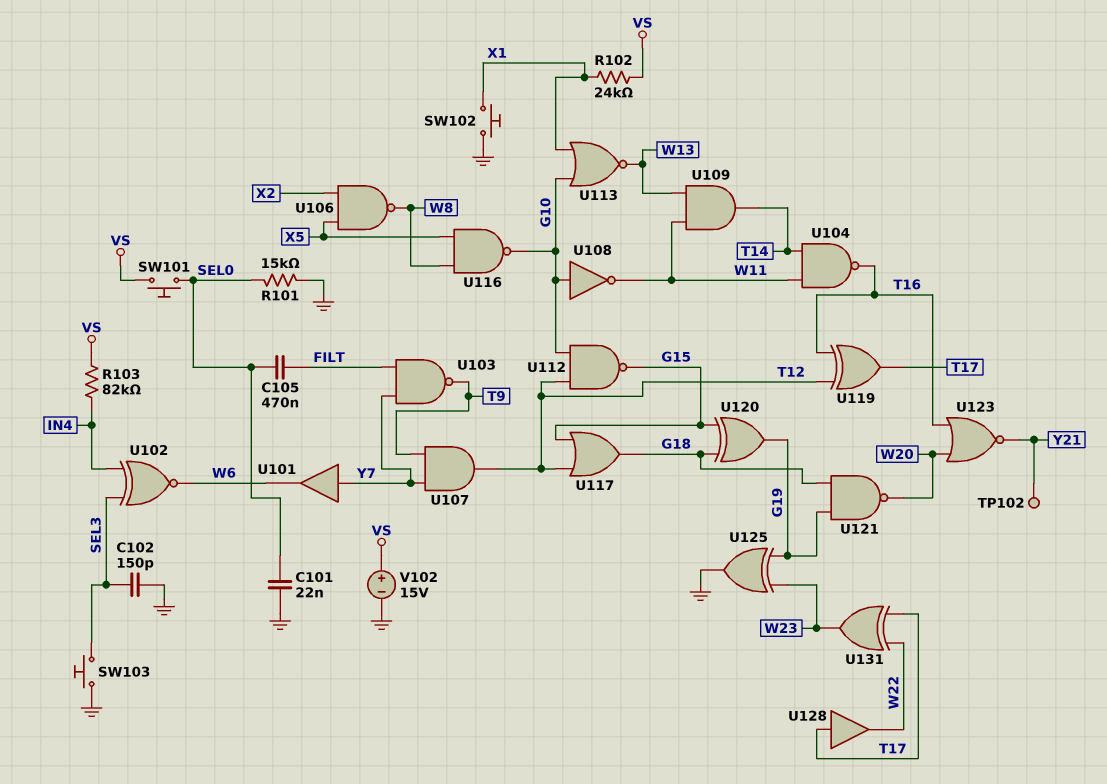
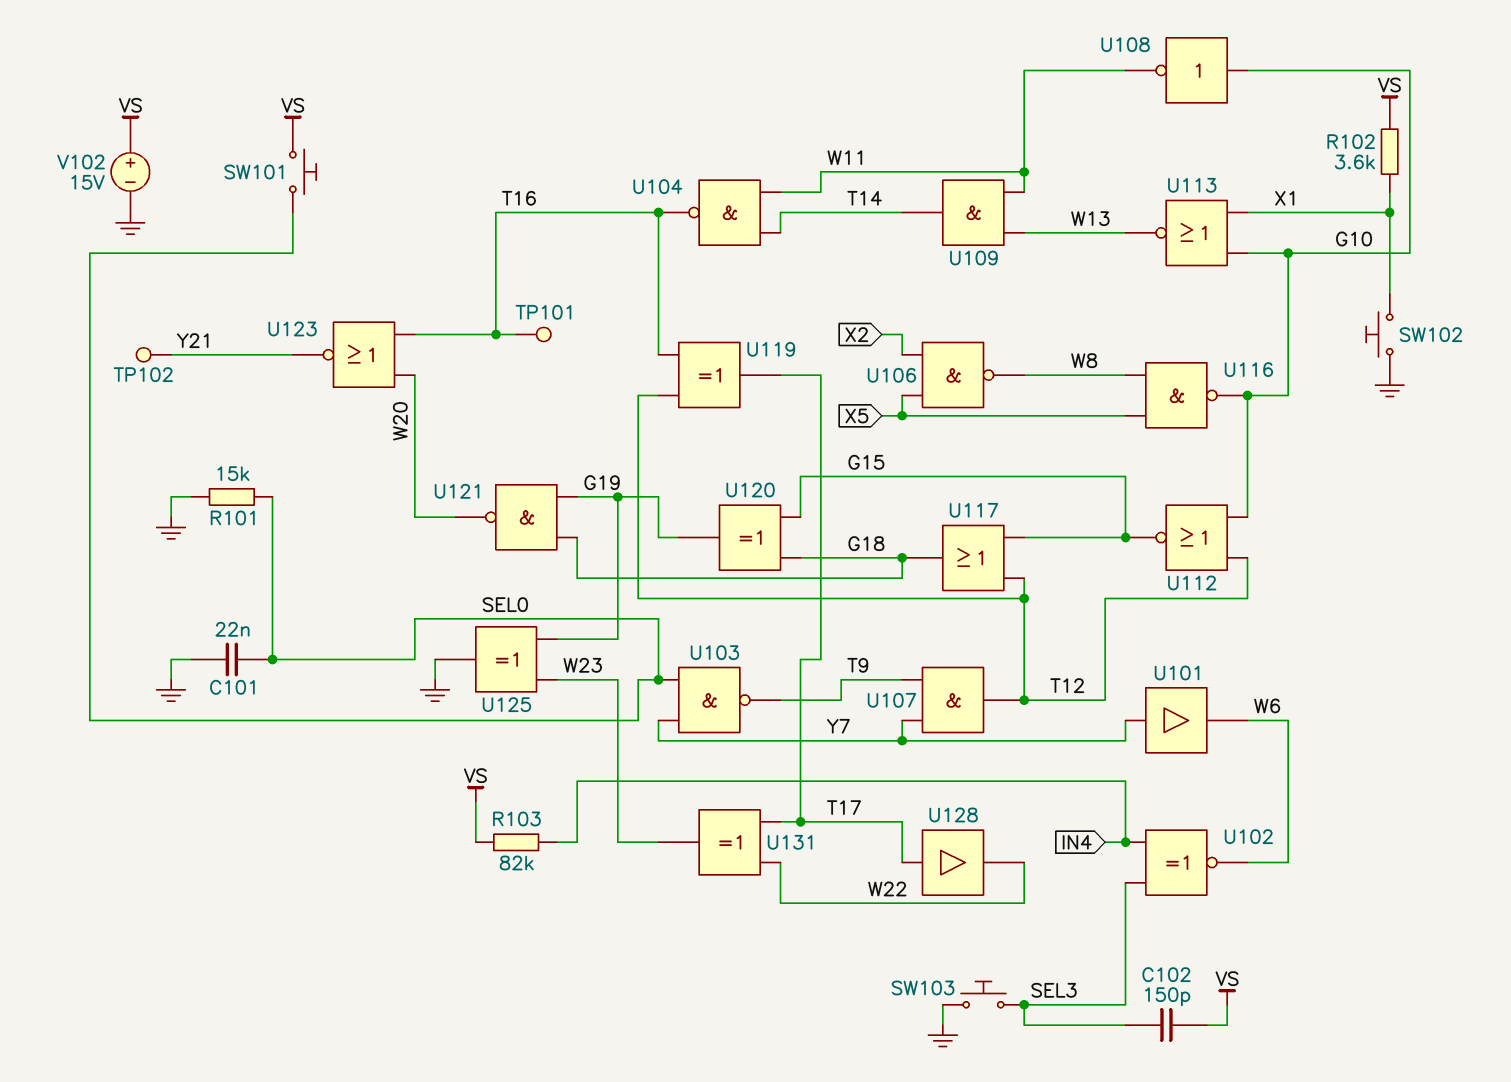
C102: 150pF (GND, SEL3) -> 150pF (SEL3, VS)
C105: 470nF (FILT, SEL0) -> none
R102: 24k (VS, X1) -> 3.6k (VS, X1)
TP101: none -> test point (T16)
U103: NAND (in FILT, in Y7, out T9) -> NAND (in SEL0, in Y7, out T9)
U112: NAND (in G10, in T12, out G15) -> NOR (in G10, in T12, out G15)

